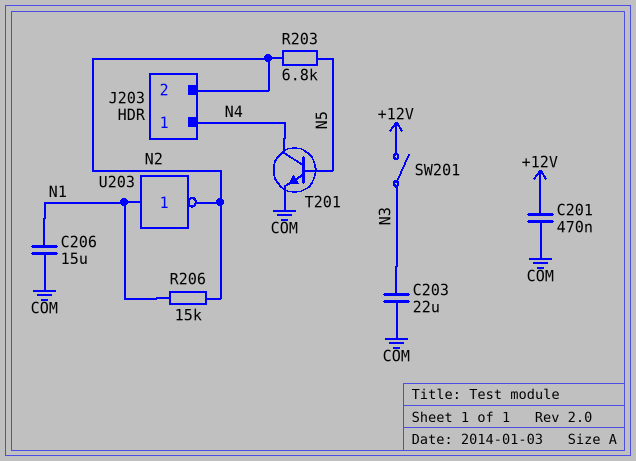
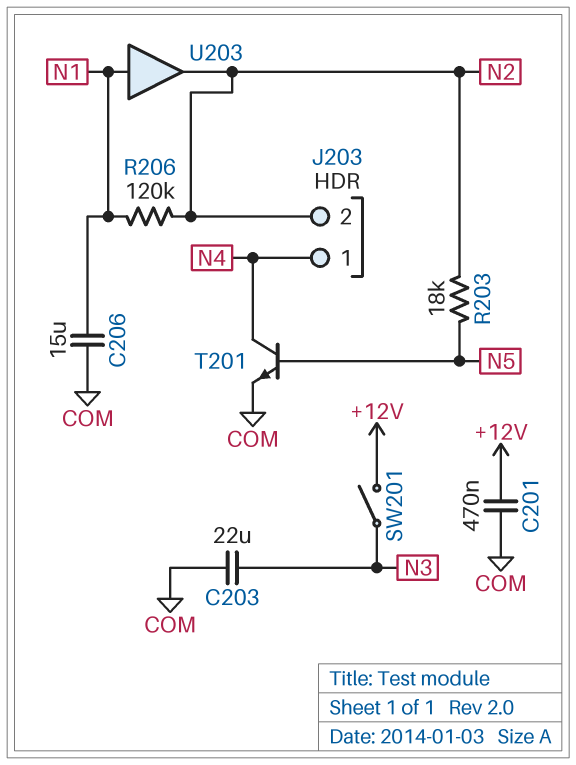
R203: 6.8k (N2, N5) -> 18k (N2, N5)
R206: 15k (N1, N2) -> 120k (N1, N2)
U203: NOT (in N1, out N2) -> buffer (in N1, out N2)

